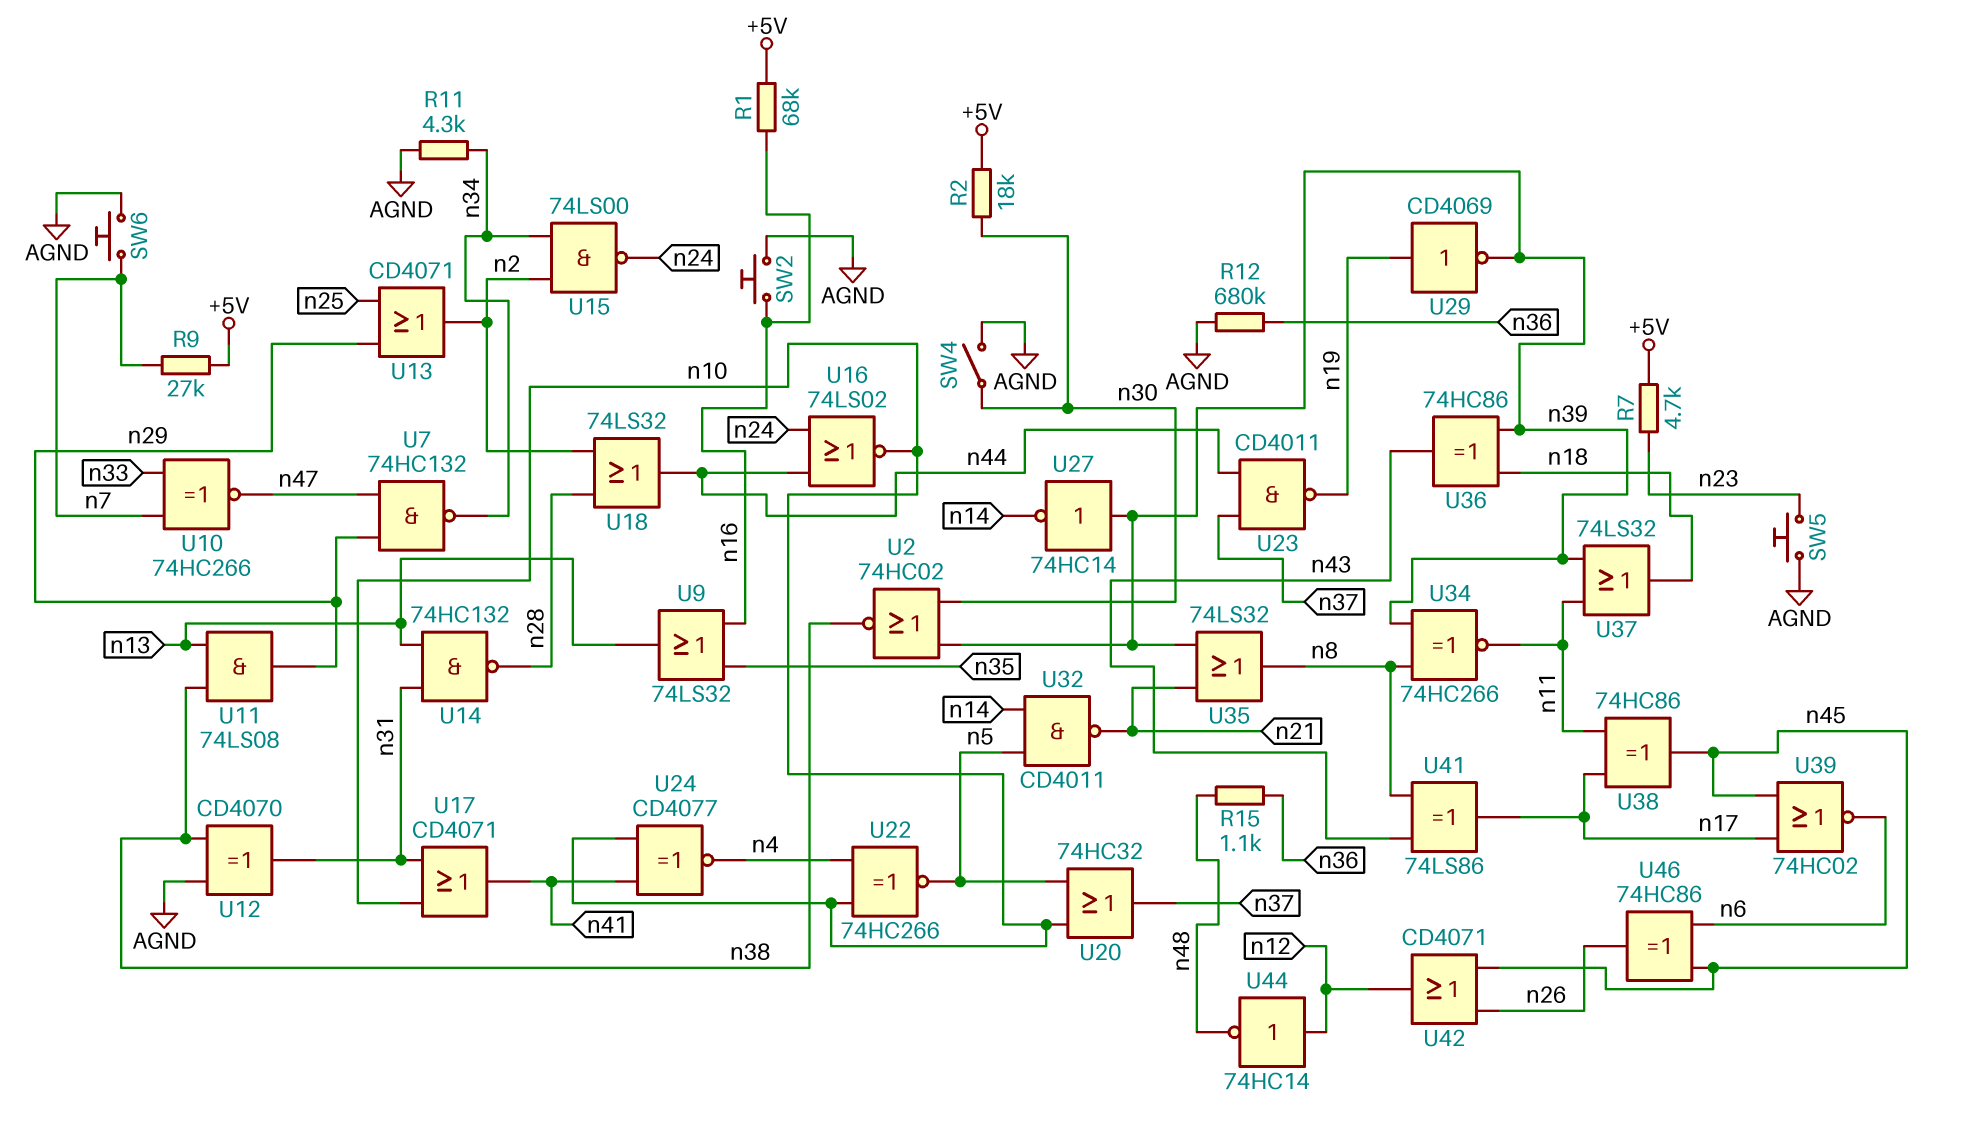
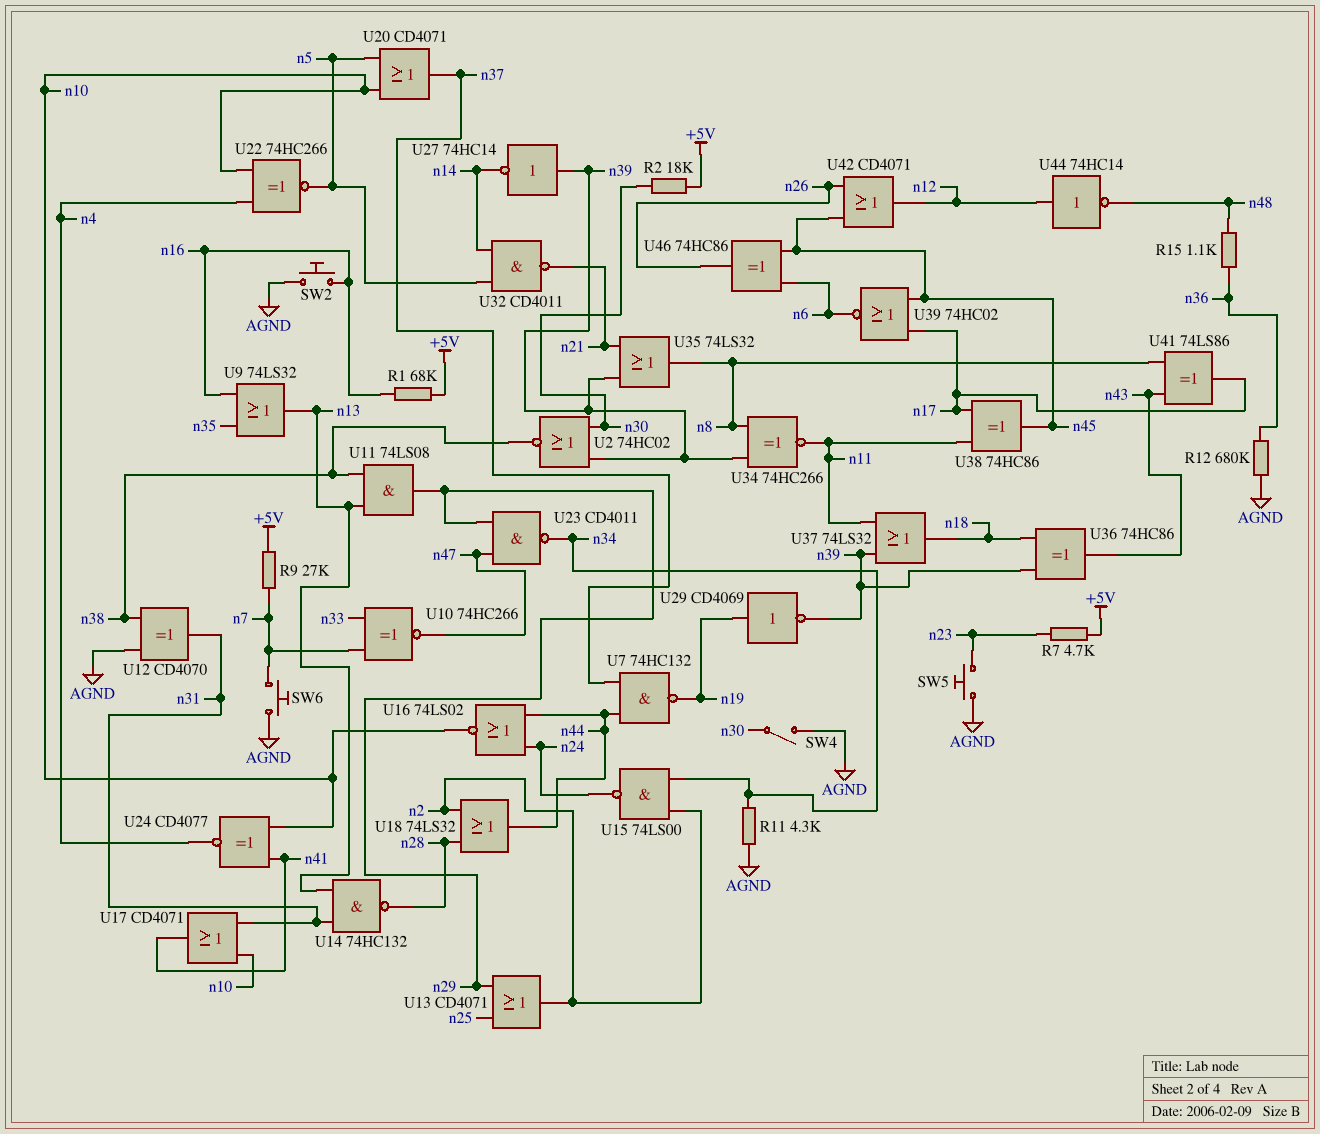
U7: NAND 74HC132 (in n29, in n47, out n34) -> NAND 74HC132 (in n37, in n44, out n19)
U20: OR 74HC32 (in n5, in n10, out n37) -> OR CD4071 (in n5, in n10, out n37)
U23: NAND CD4011 (in n37, in n44, out n19) -> NAND CD4011 (in n29, in n47, out n34)

